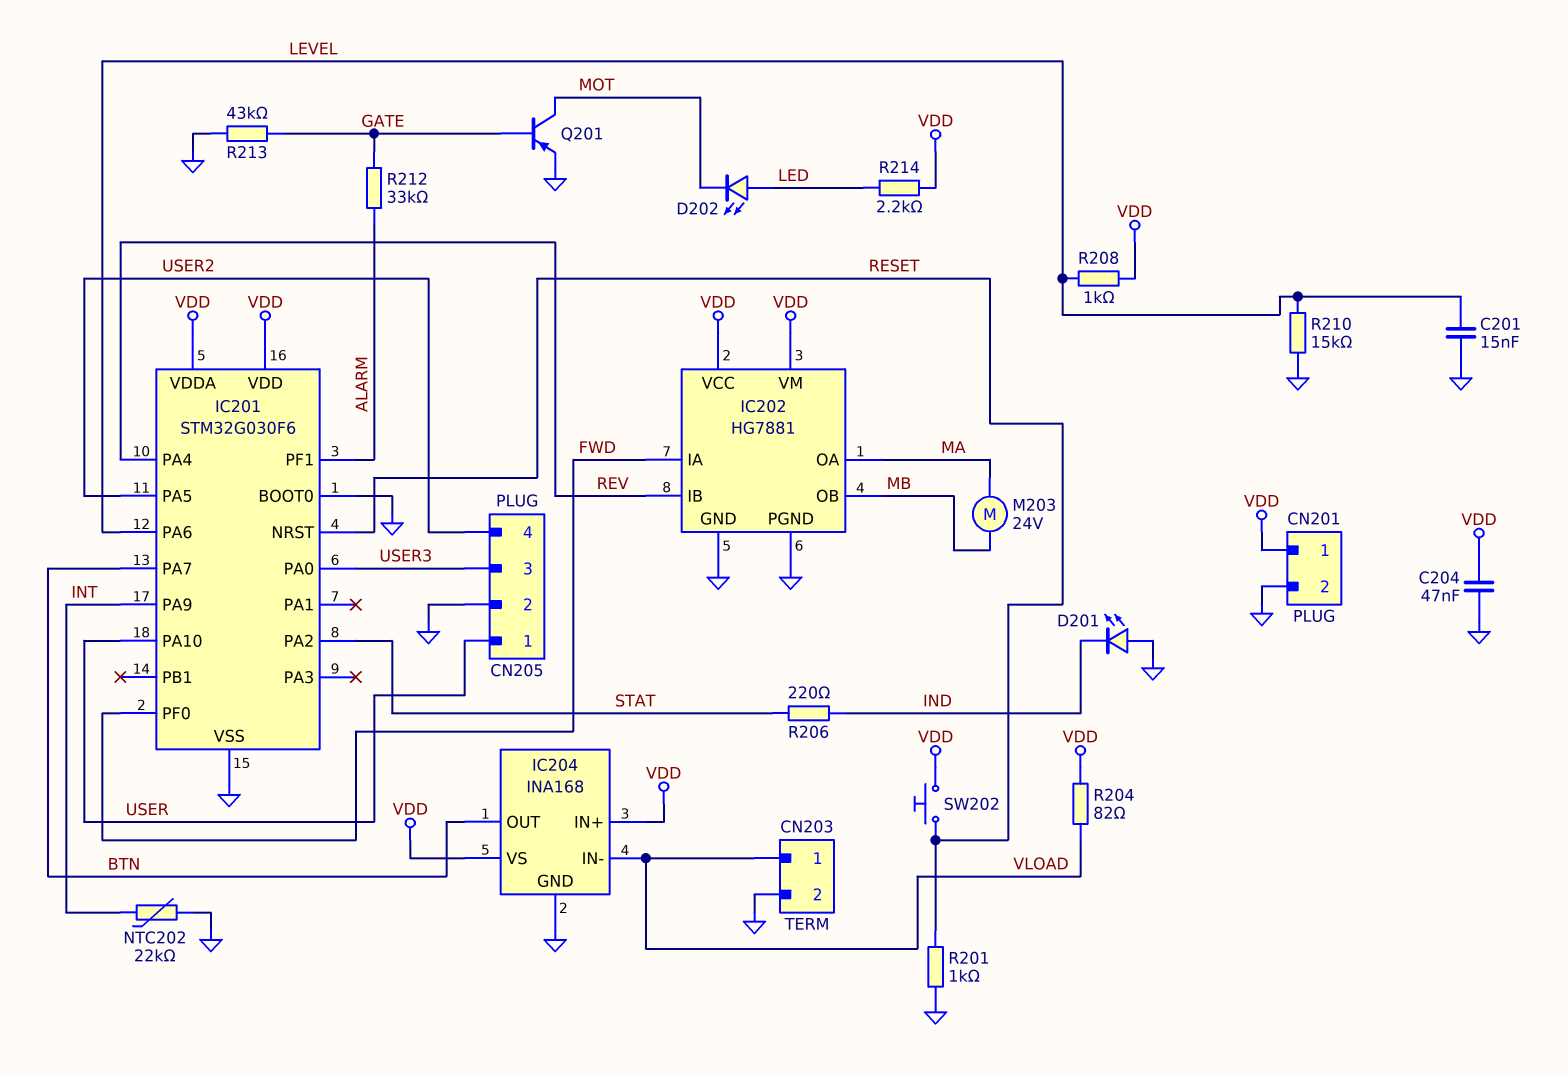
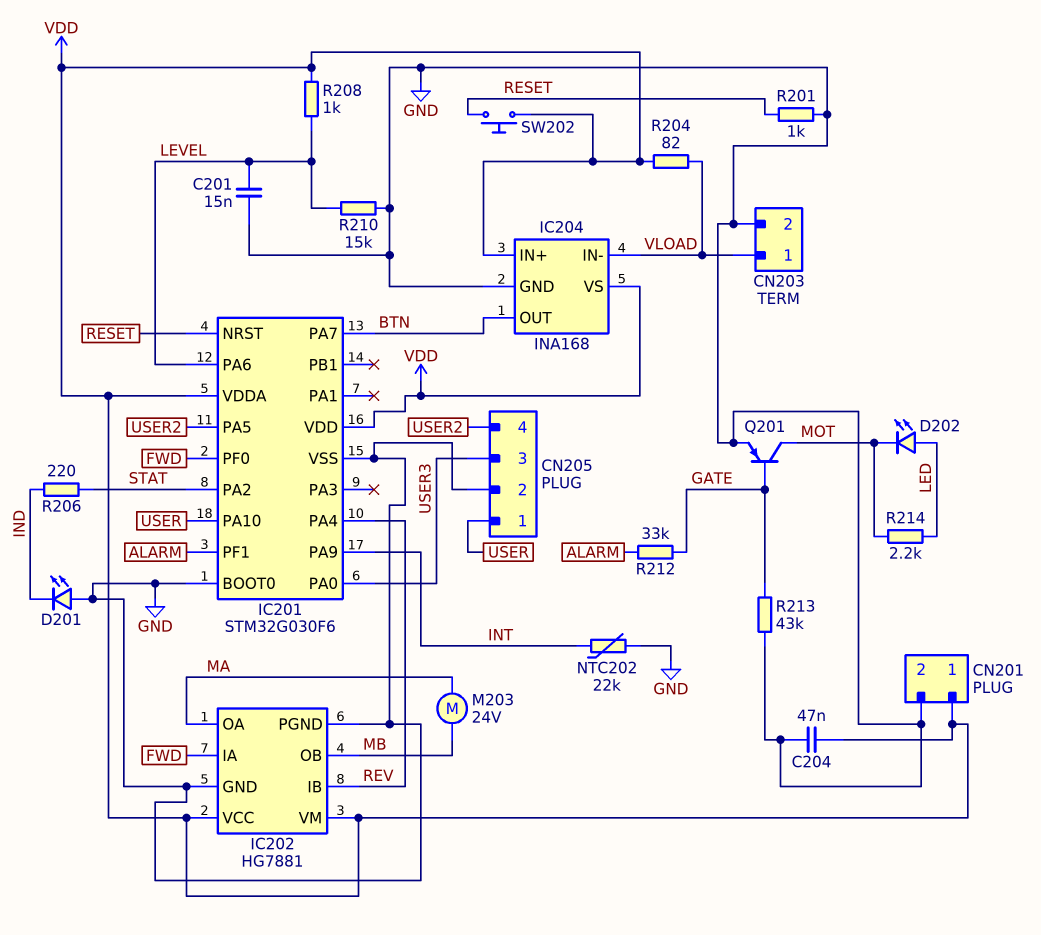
R214: 2.2k (LED, VDD) -> 2.2k (LED, MOT)

